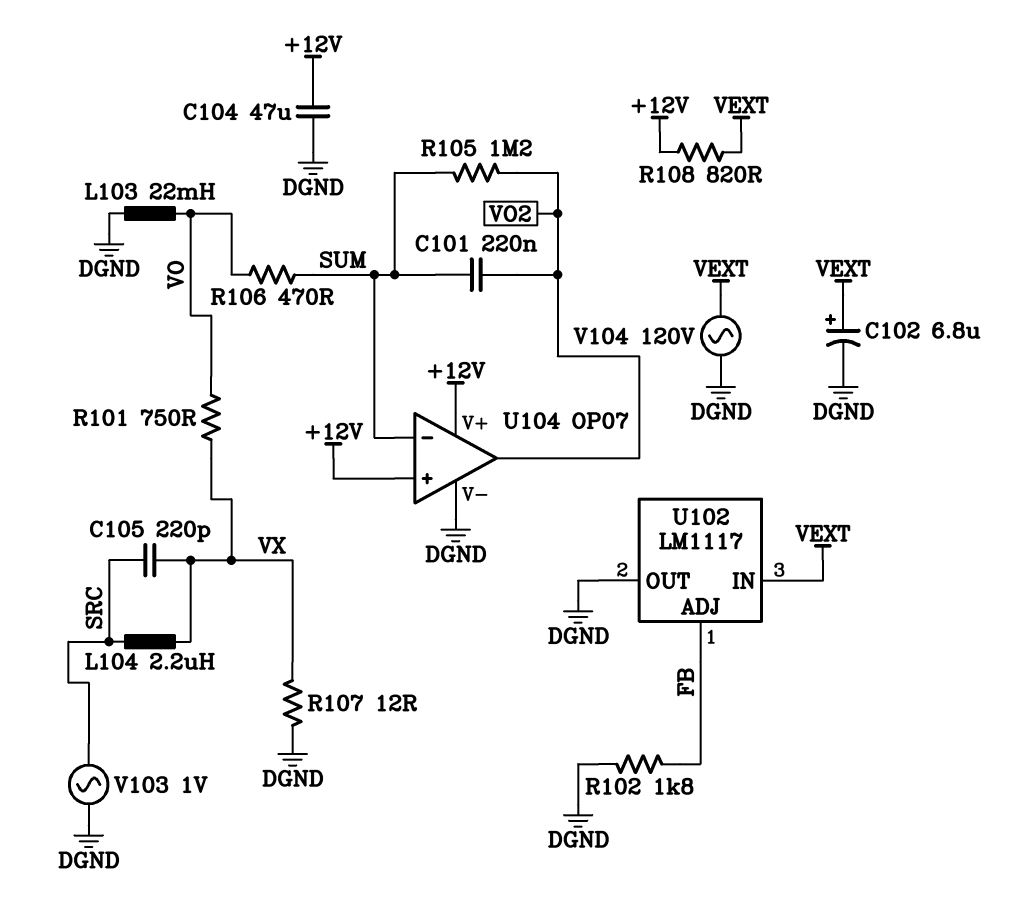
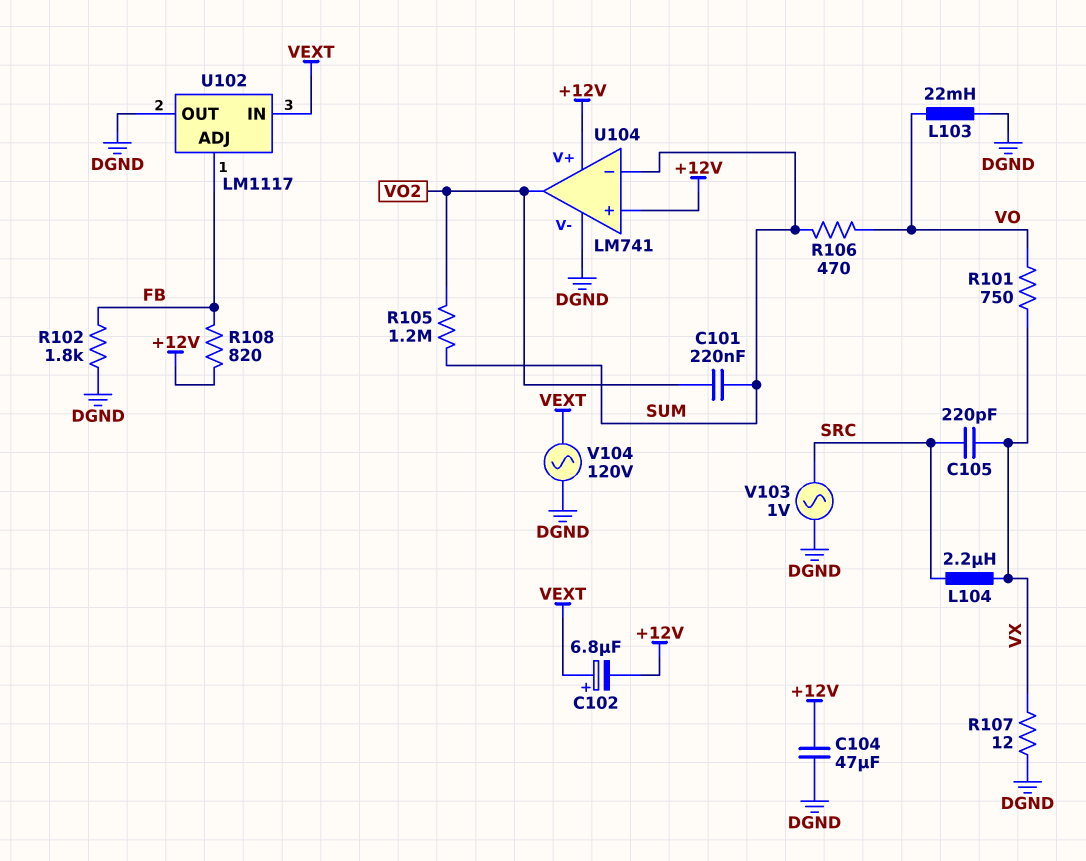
C102: 6.8uF (plus VEXT, minus DGND) -> 6.8uF (plus VEXT, minus +12V)
R108: 820 (+12V, VEXT) -> 820 (+12V, FB)
U104: OP07 -> LM741

